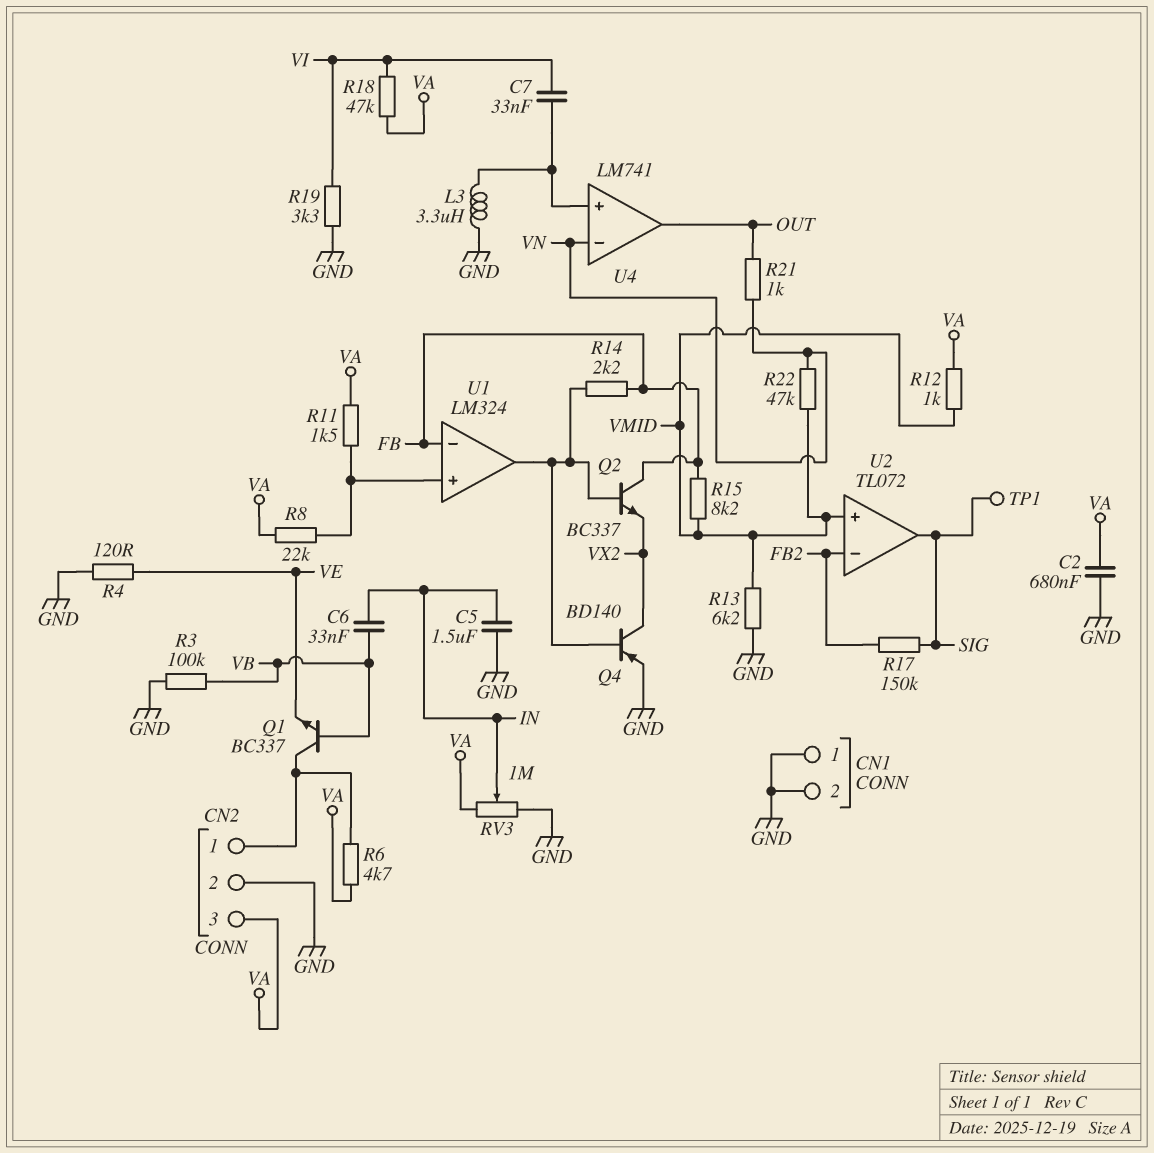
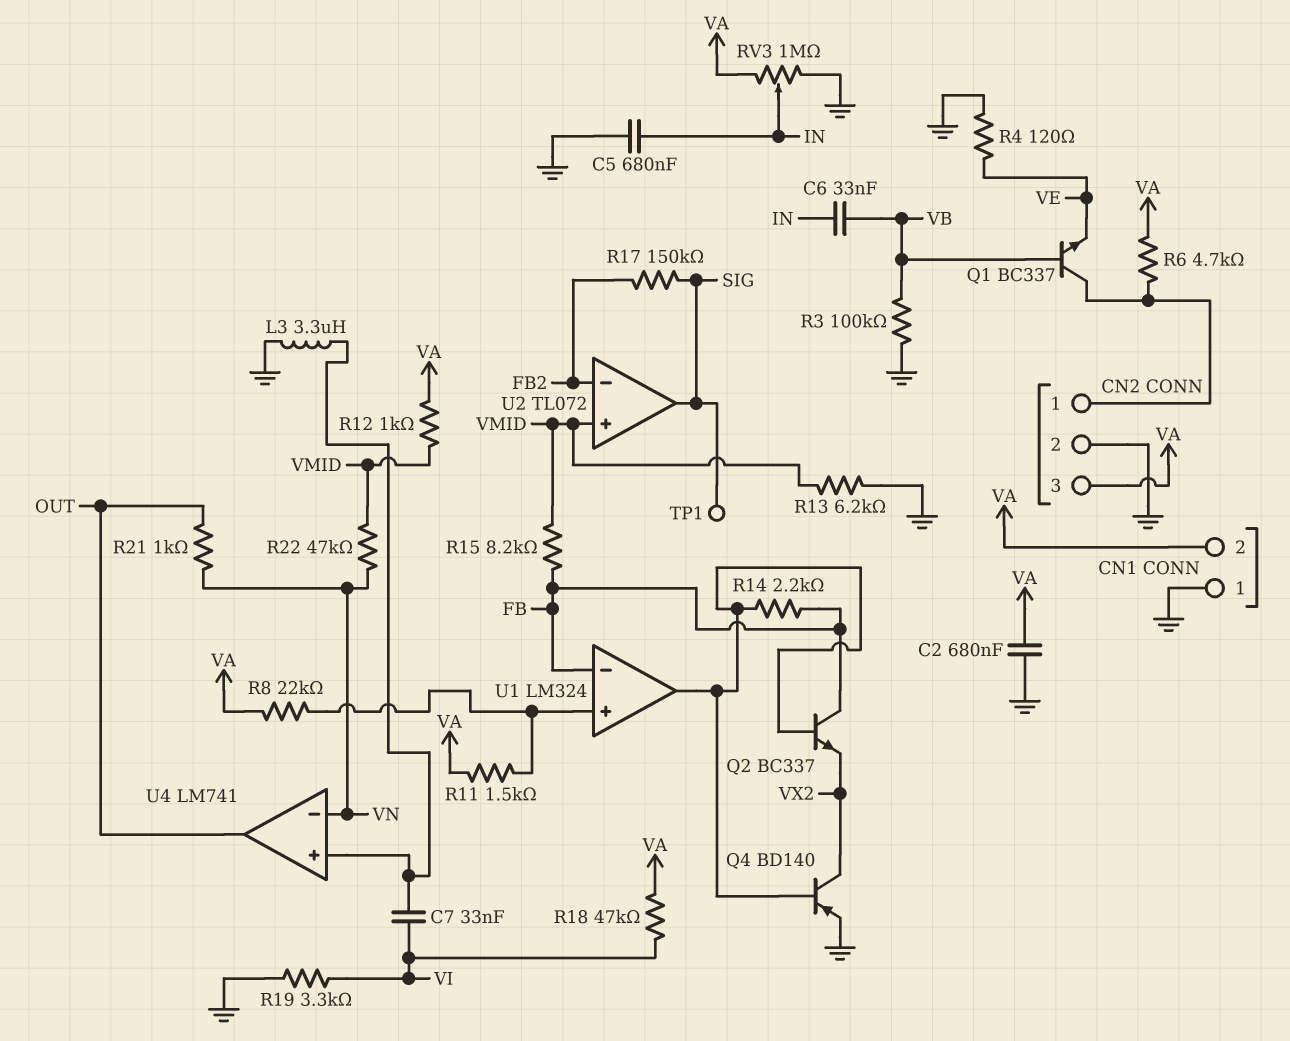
C5: 1.5uF (GND, IN) -> 680nF (GND, IN)
CN1 pin 2: GND -> VA

